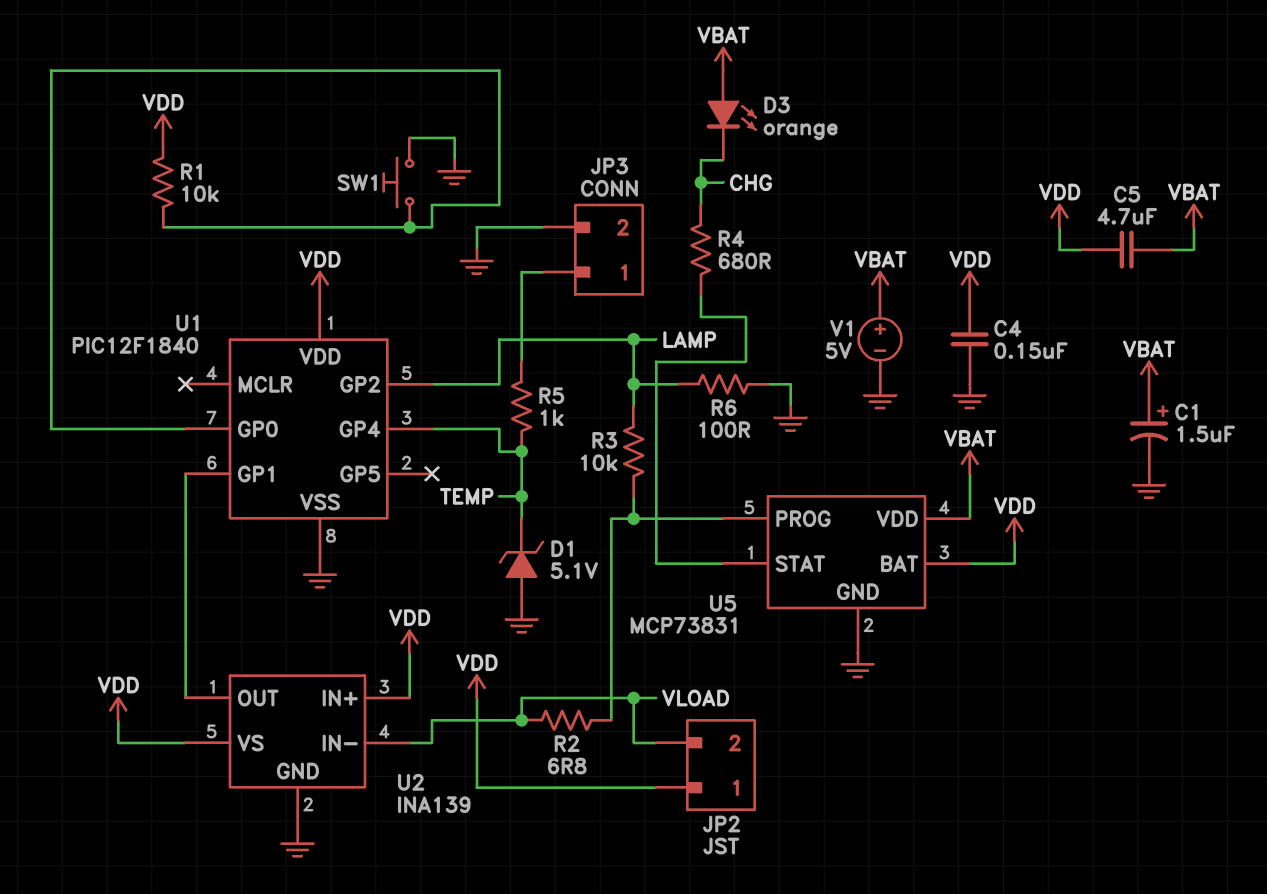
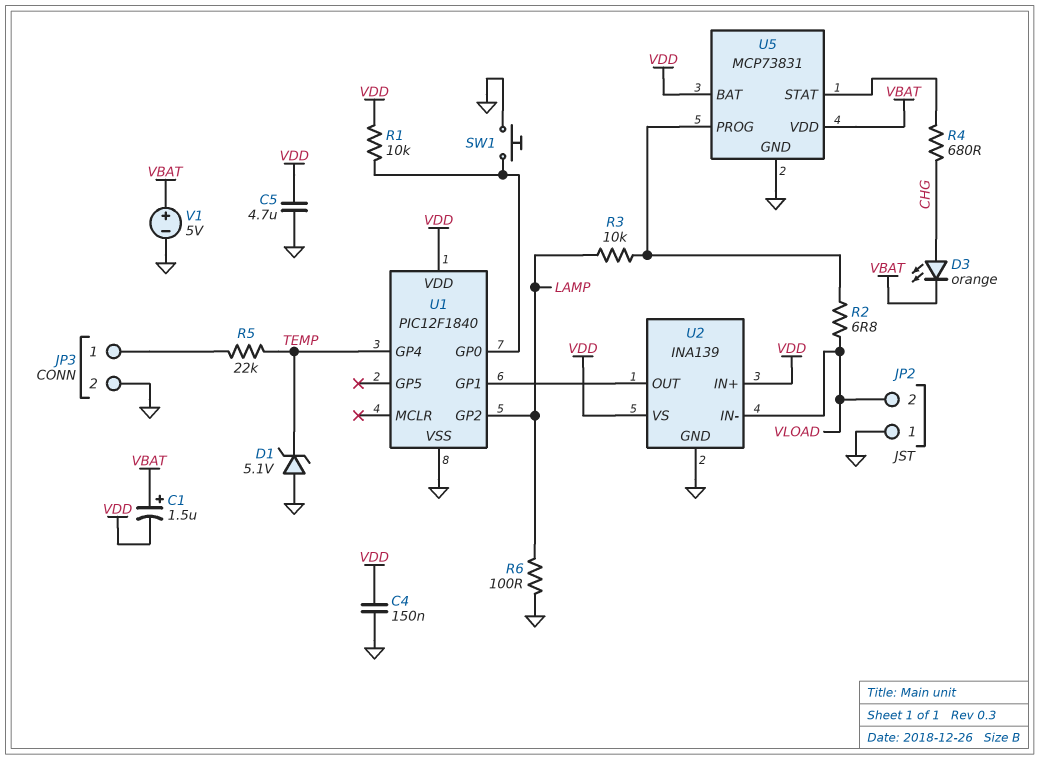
C1: 1.5uF (plus VBAT, minus GND) -> 1.5uF (plus VBAT, minus VDD)
C5: 4.7uF (VBAT, VDD) -> 4.7uF (GND, VDD)
D3: LED orange (A VBAT, K CHG) -> LED orange (A CHG, K VBAT)
JP2 pin 1: VDD -> GND
R5: 1k (JP3/1, TEMP) -> 22k (JP3/1, TEMP)

